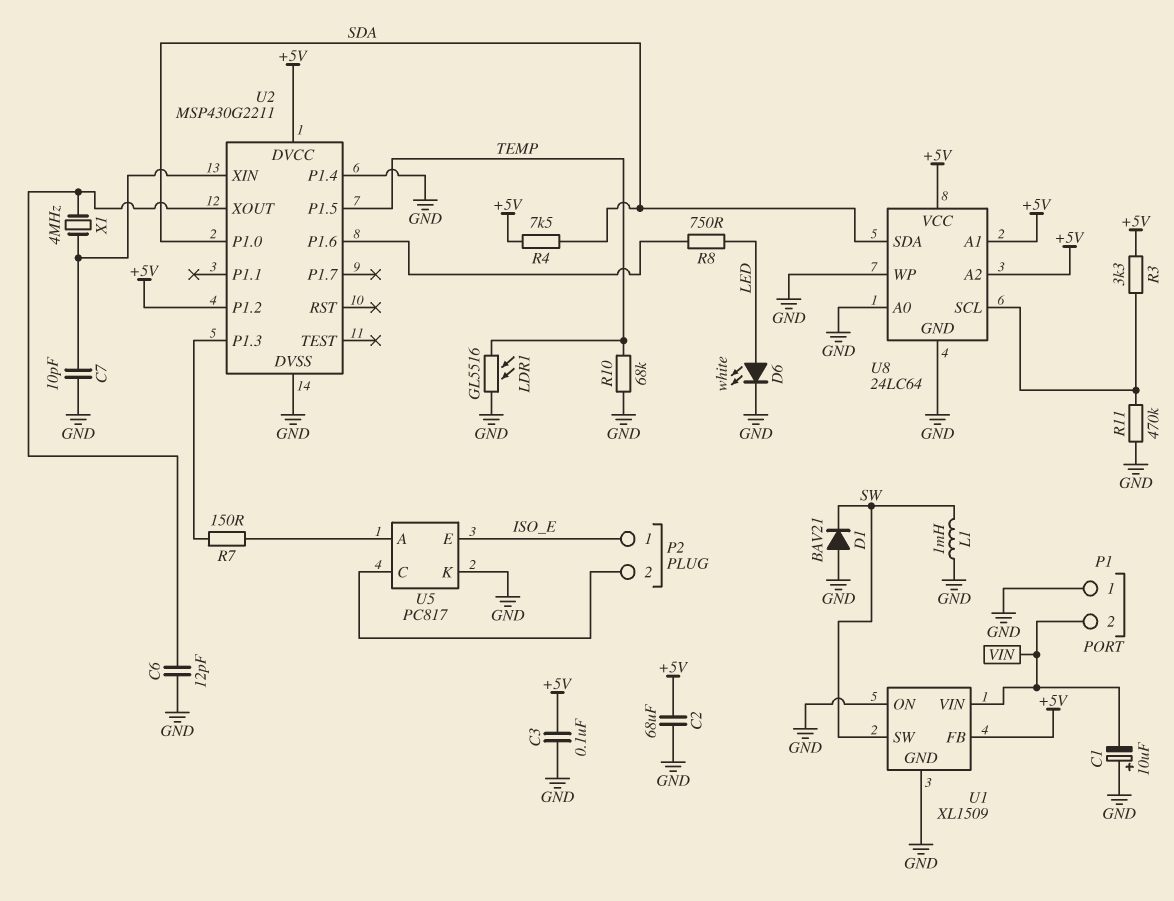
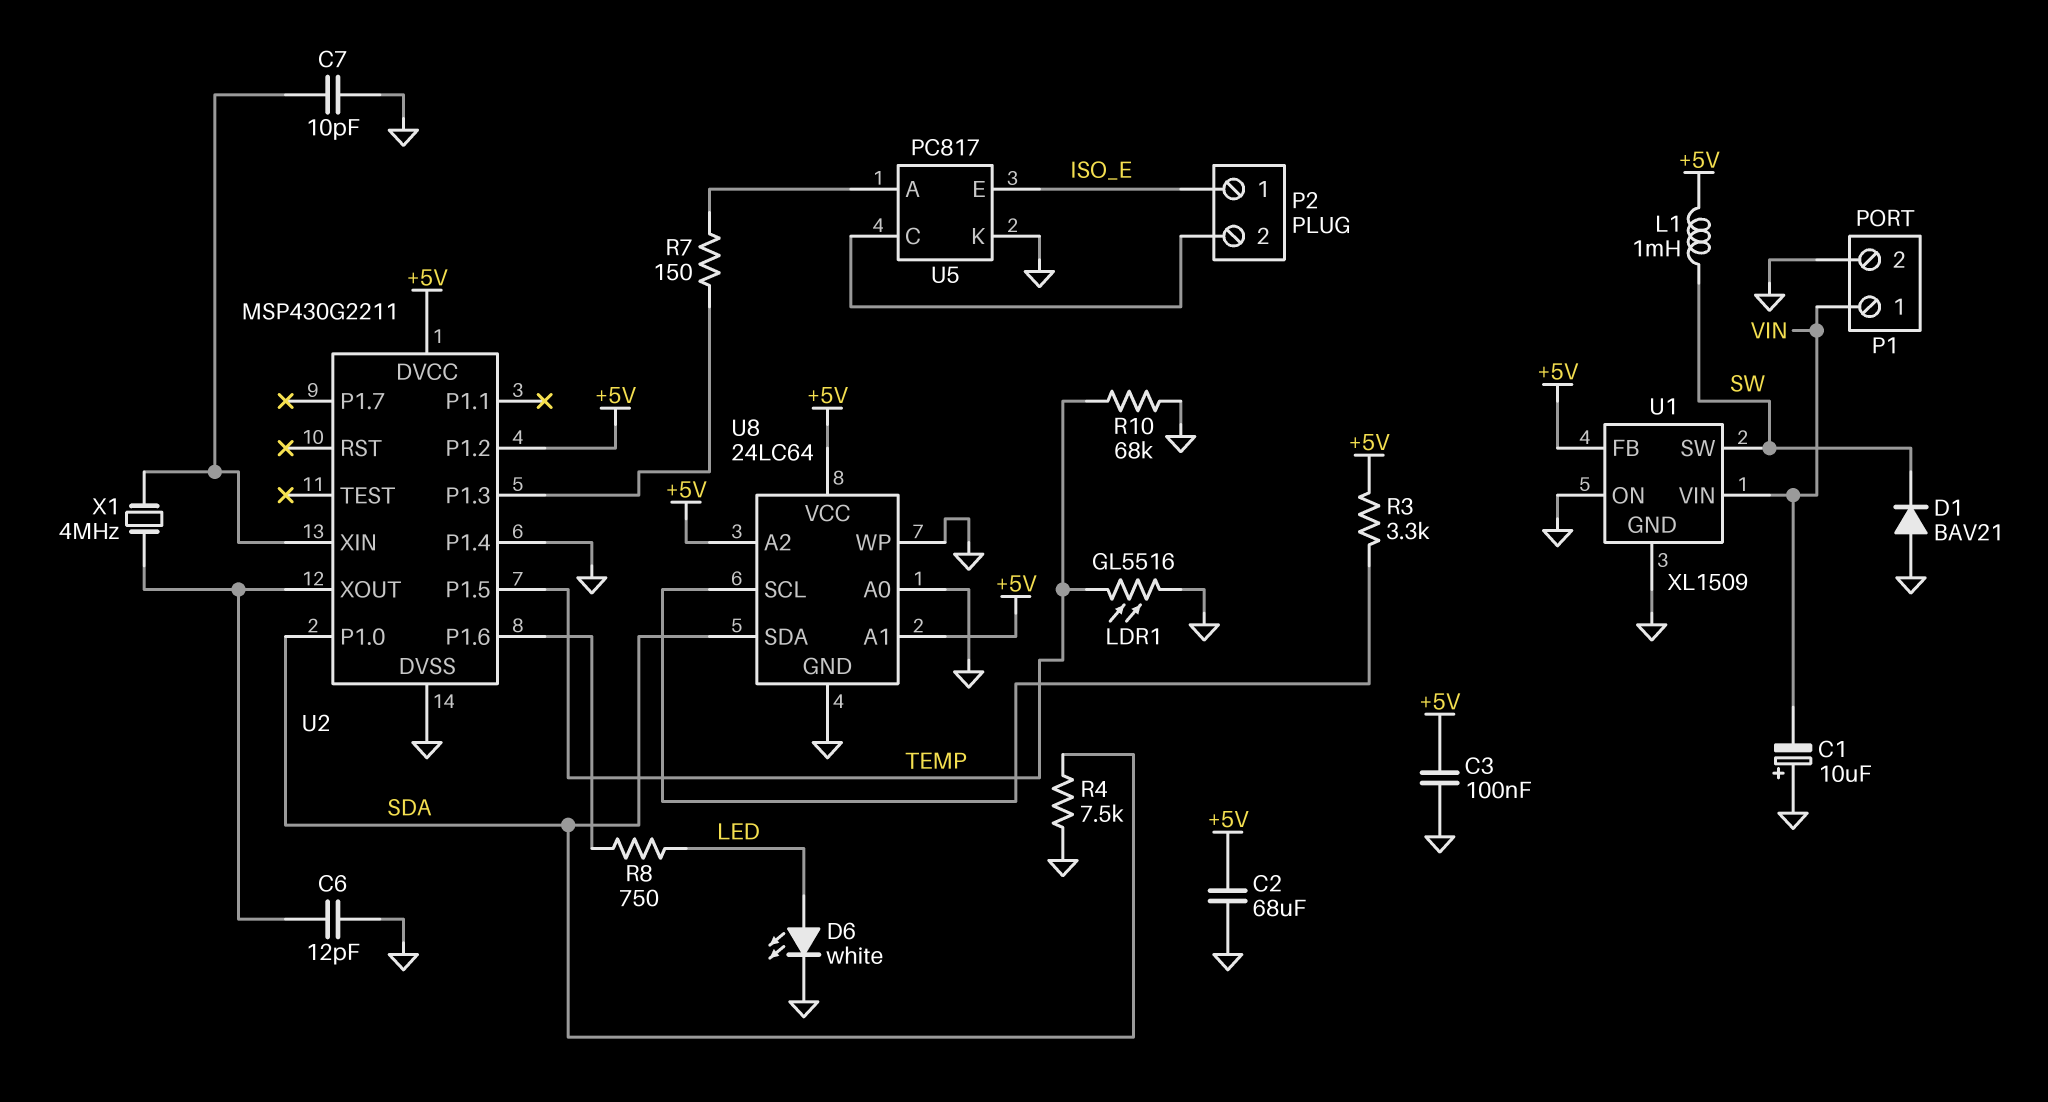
L1: 1mH (GND, SW) -> 1mH (+5V, SW)
P1 pin 1: GND -> VIN
P1 pin 2: VIN -> GND
R4: 7.5k (+5V, SDA) -> 7.5k (GND, SDA)
R11: 470k (GND, U8/SCL) -> none

